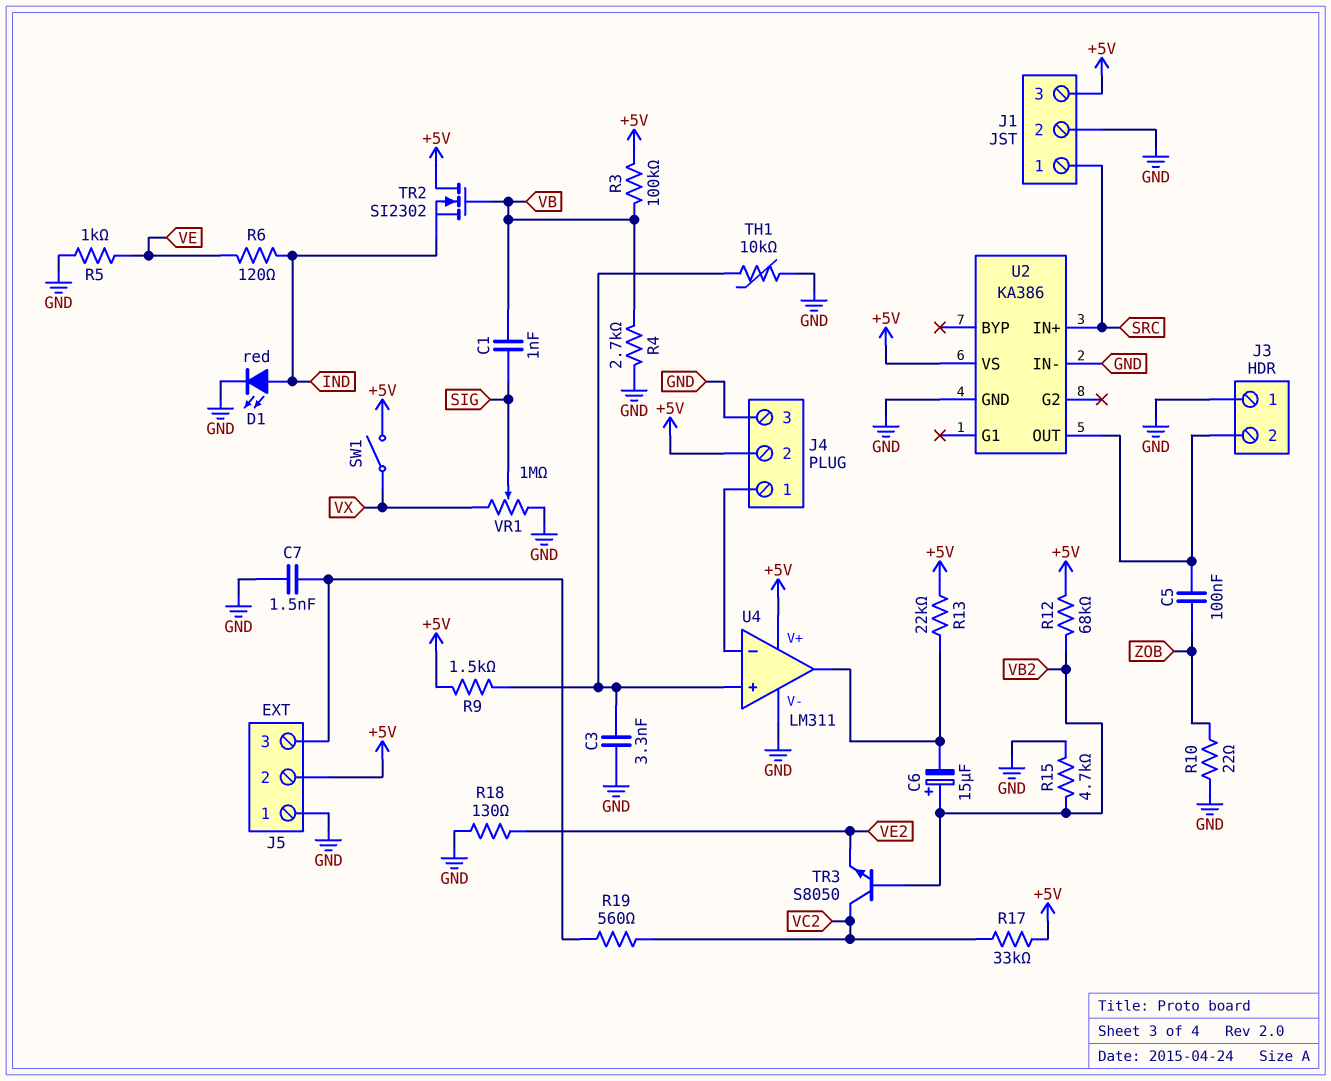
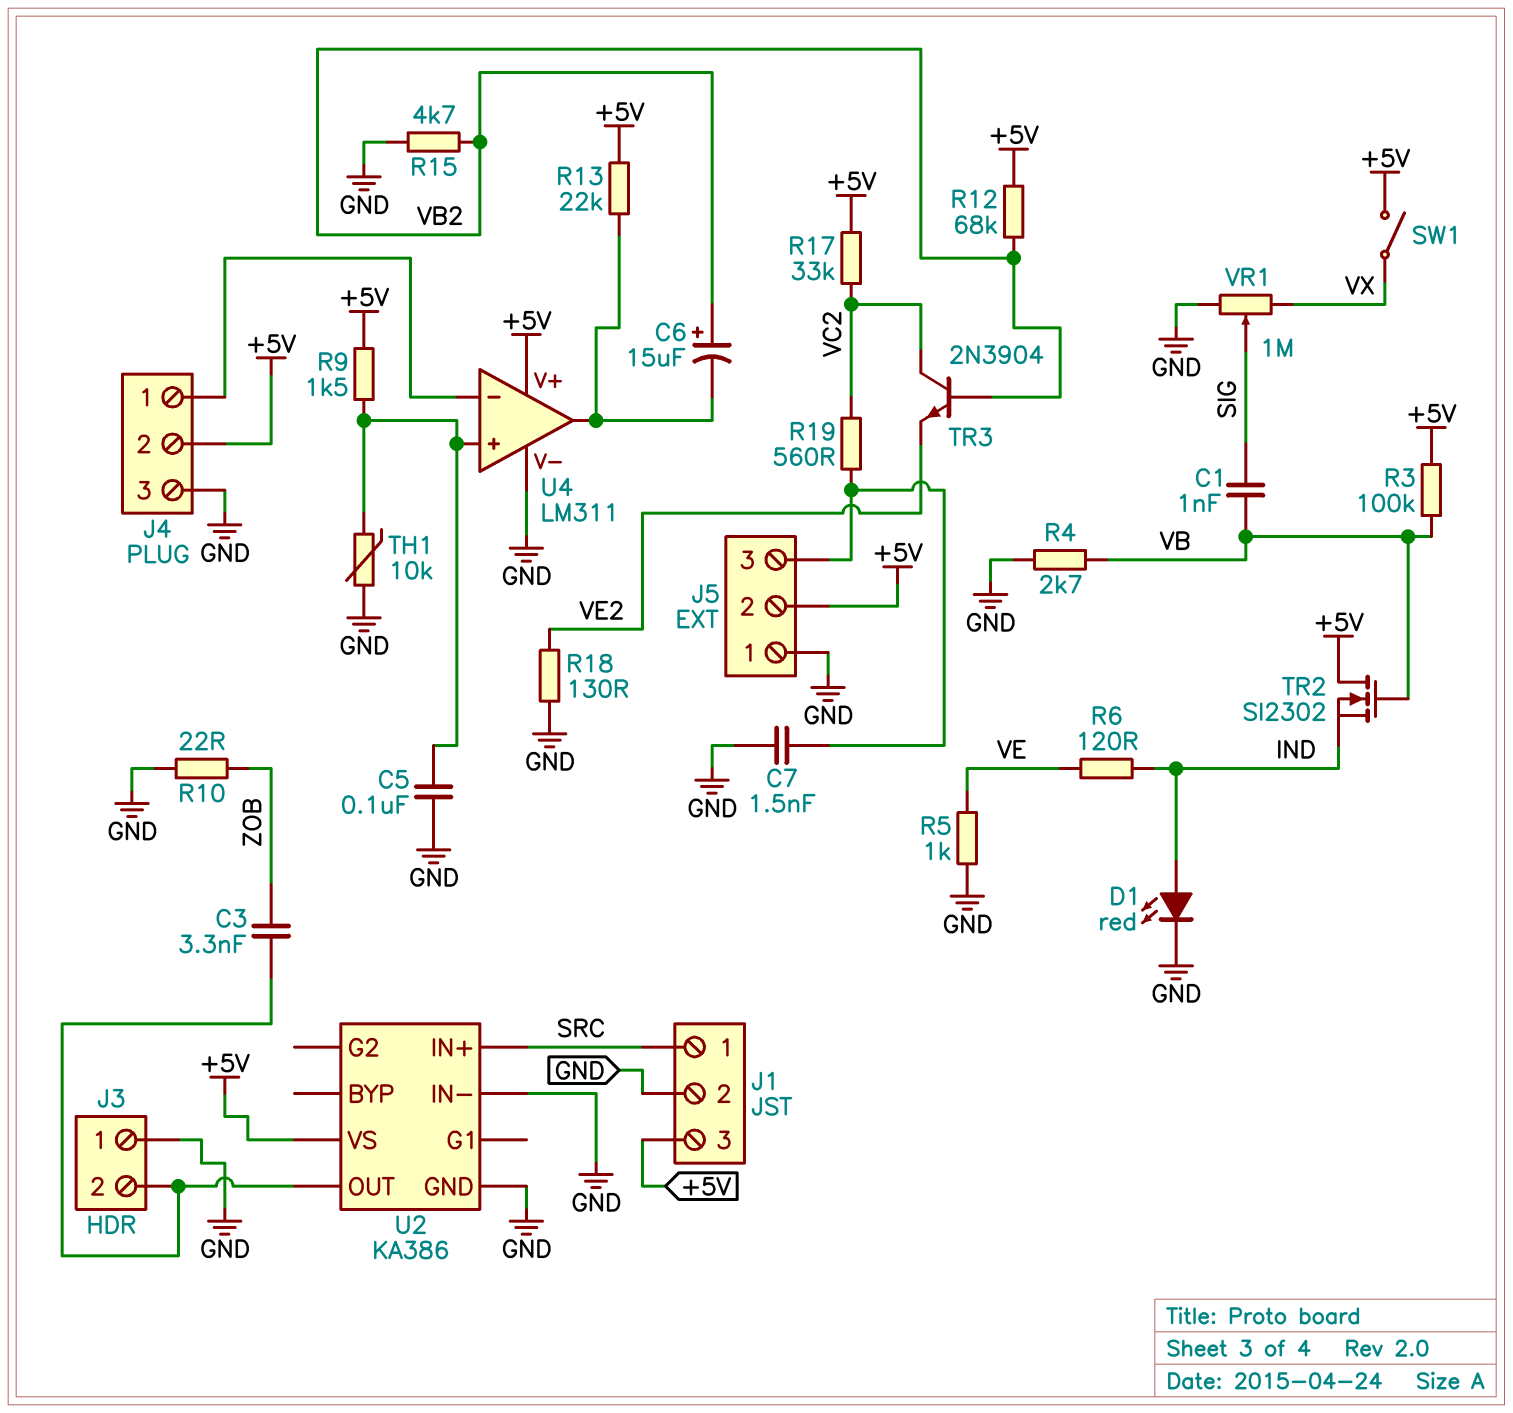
C3: 3.3nF (GND, U4/in+) -> 3.3nF (J3/2, ZOB)
C5: 100nF (J3/2, ZOB) -> 100nF (GND, U4/in+)
TR3: NPN S8050 (B VB2, C VC2, E VE2) -> NPN 2N3904 (B VB2, C VC2, E VE2)

